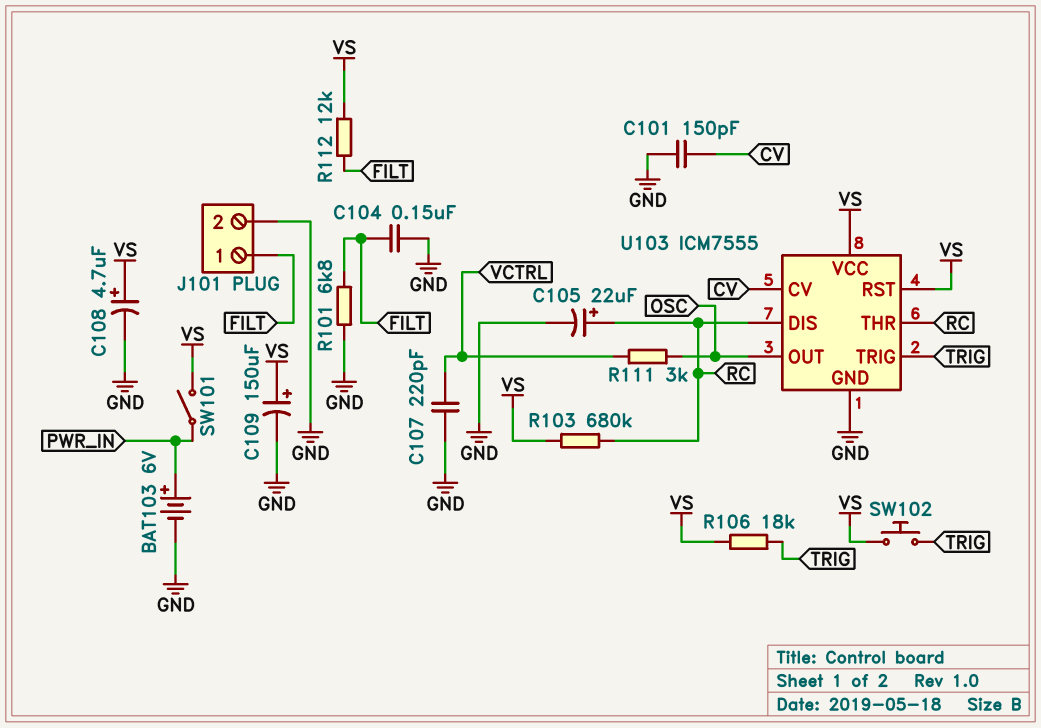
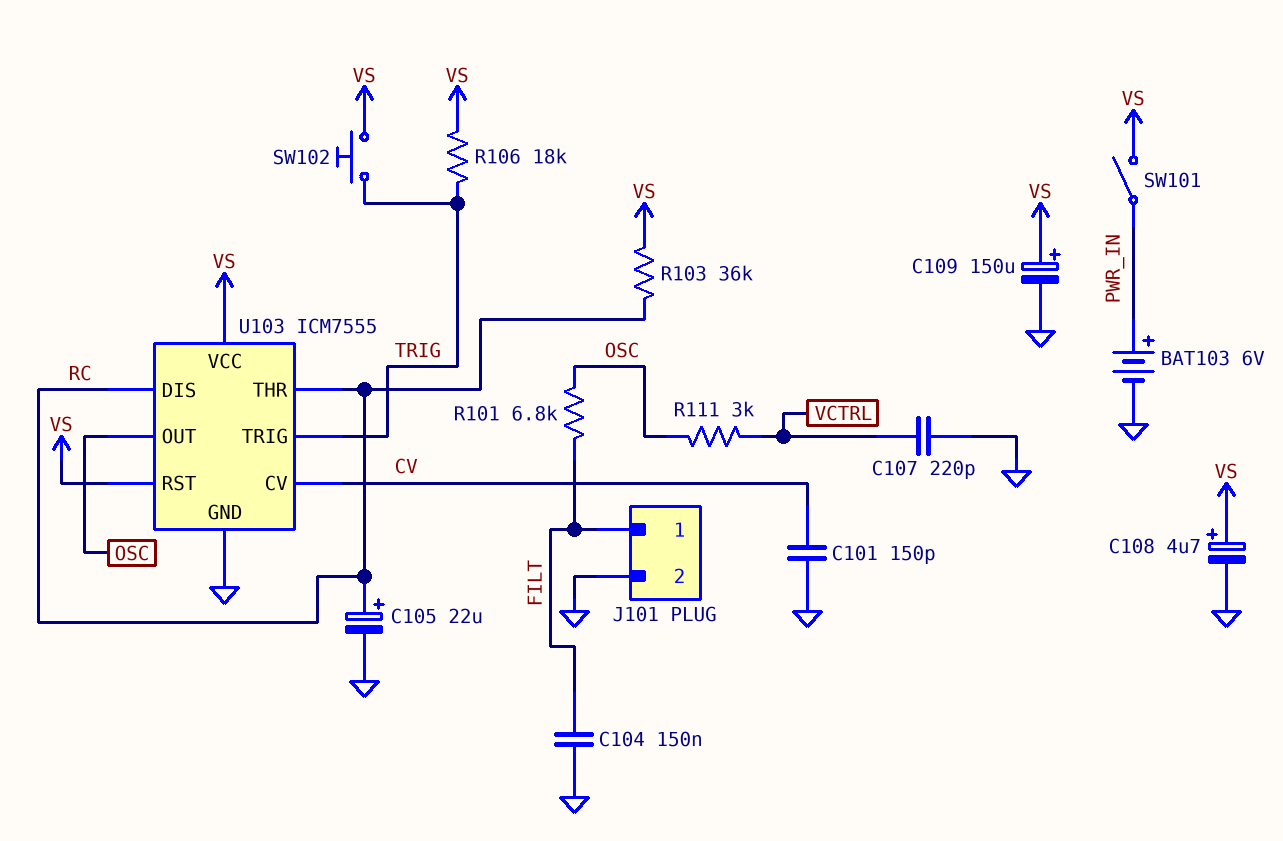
R101: 6.8k (FILT, GND) -> 6.8k (FILT, OSC)
R103: 680k (RC, VS) -> 36k (RC, VS)
R112: 12k (FILT, VS) -> none

